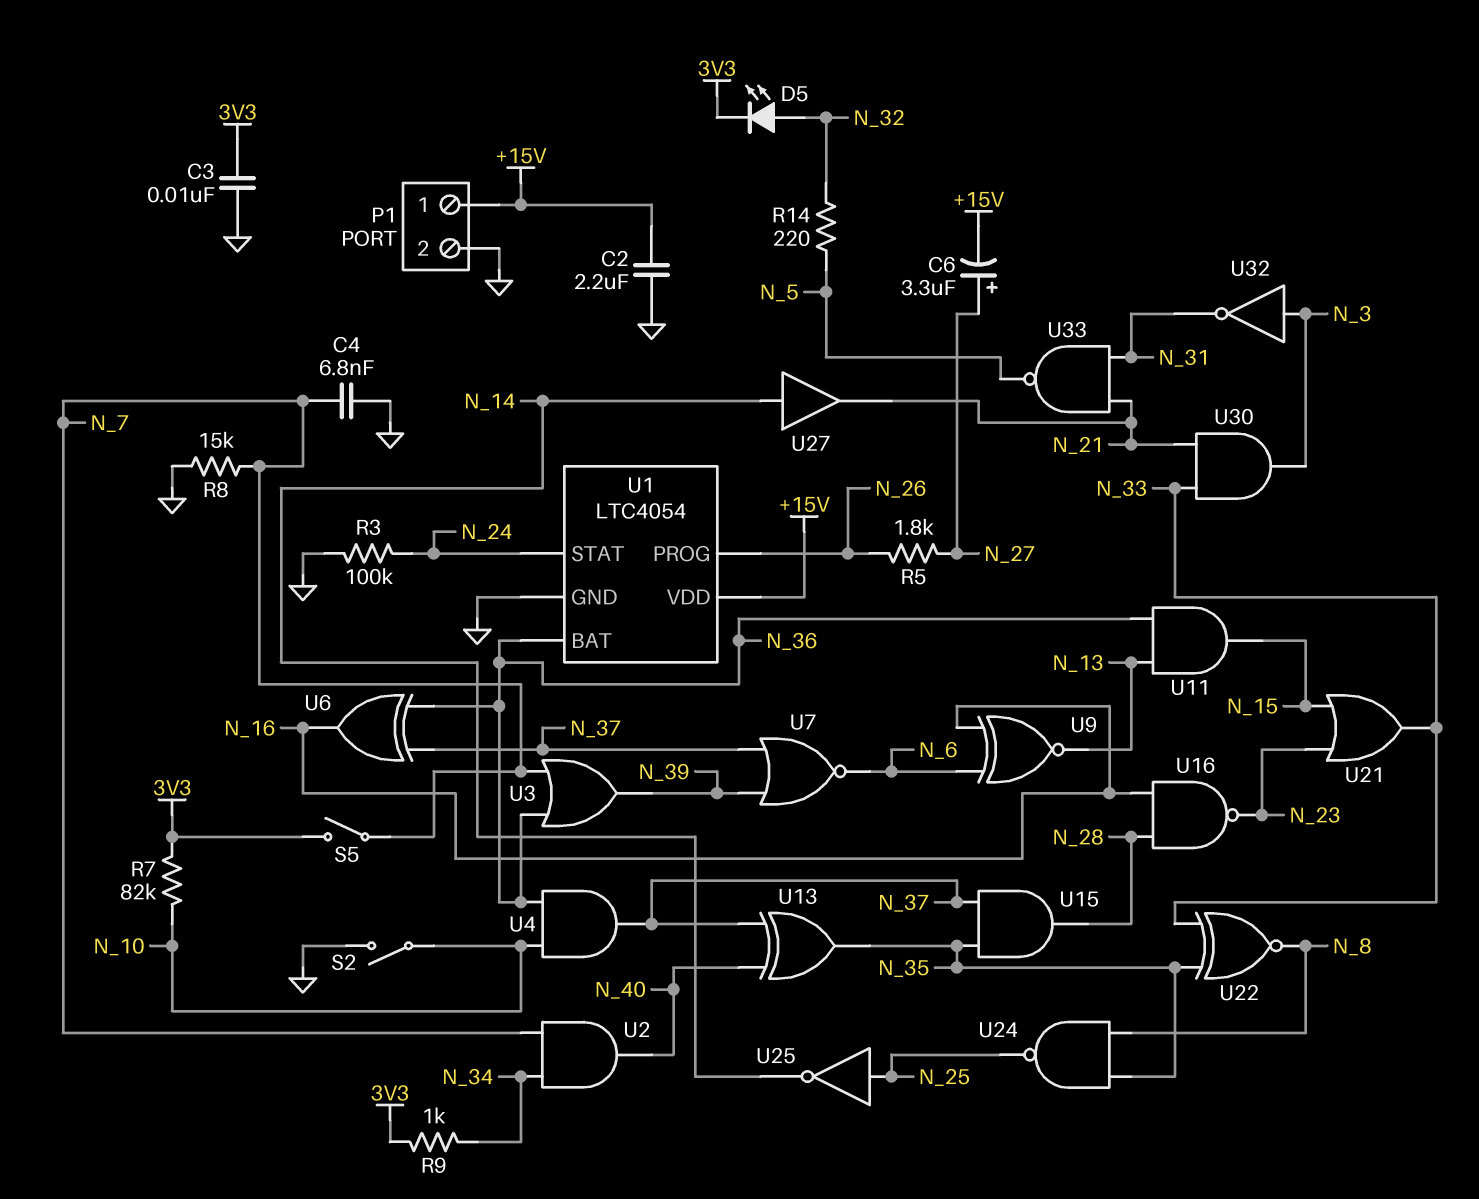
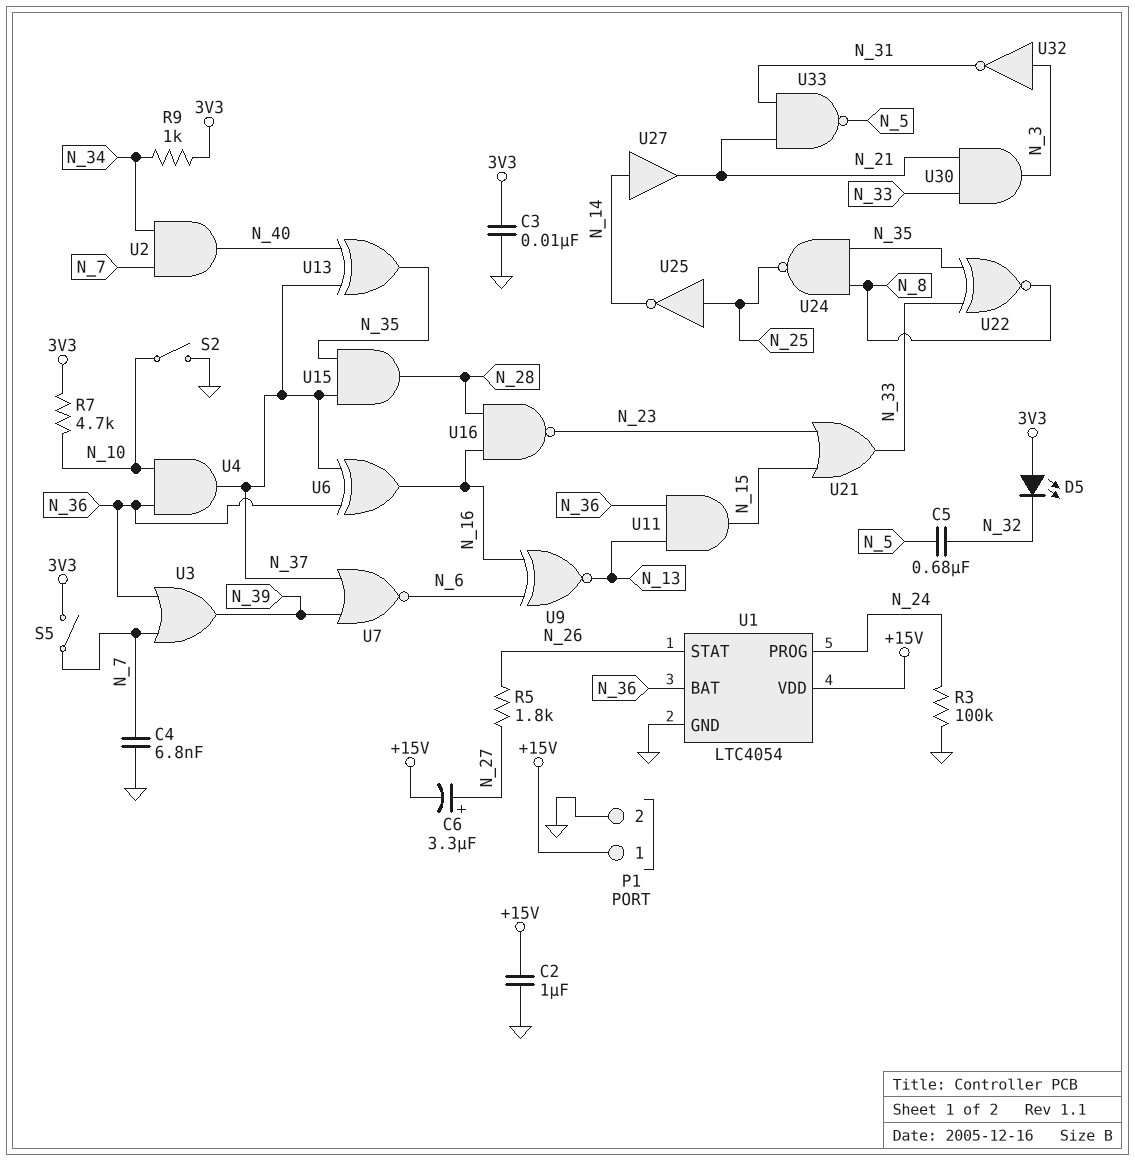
C2: 2.2uF (+15V, GND) -> 1uF (+15V, GND)
C5: none -> 680nF (N_5, N_32)
D5: LED (A N_32, K 3V3) -> LED (A 3V3, K N_32)
R7: 82k (3V3, N_10) -> 4.7k (3V3, N_10)
R8: 15k (GND, N_7) -> none
R14: 220 (N_5, N_32) -> none
U1 pin PROG: N_26 -> N_24
U1 pin STAT: N_24 -> N_26

